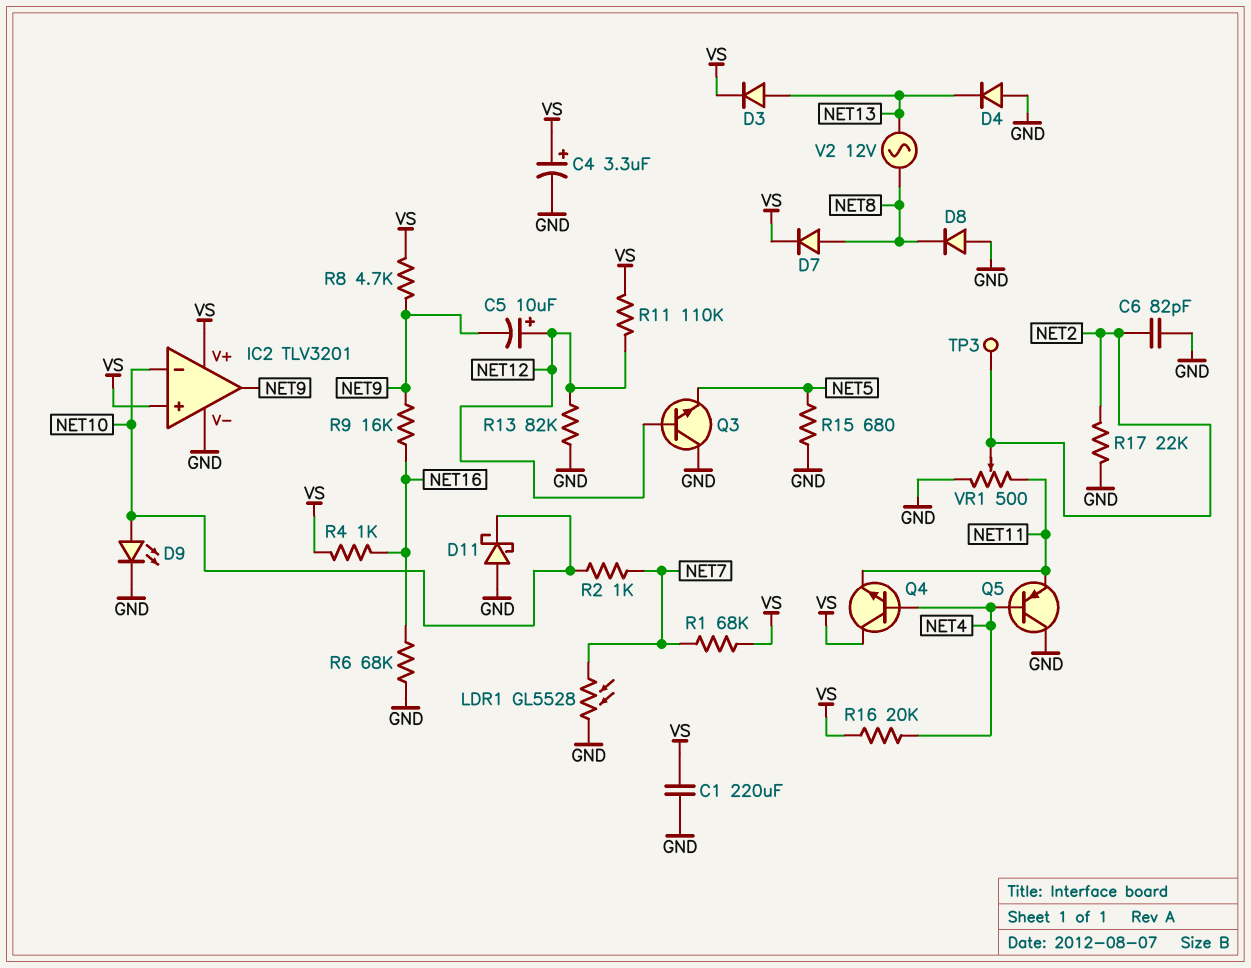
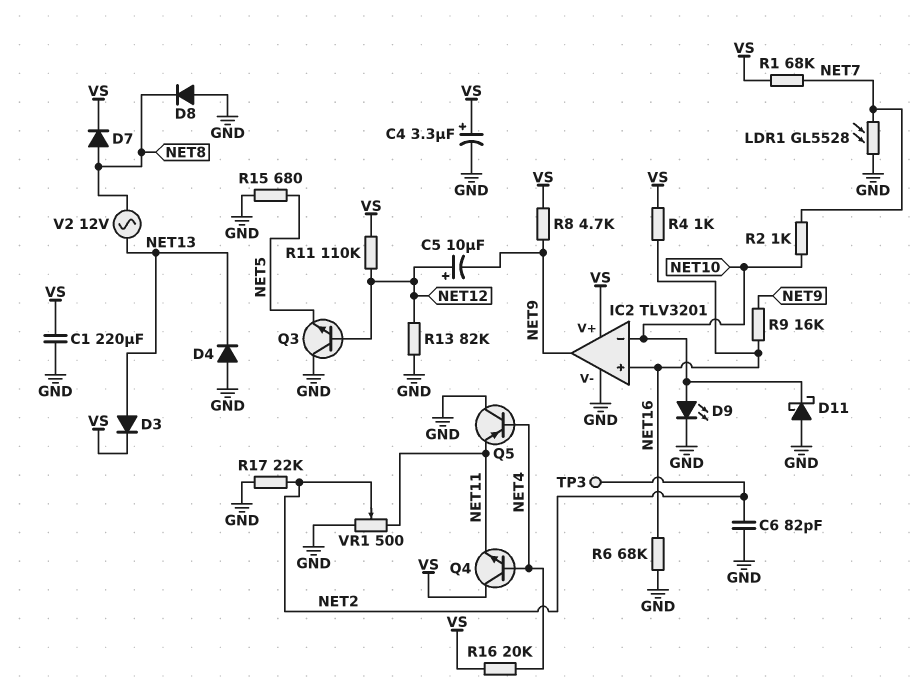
IC2 pin in+: VS -> NET16

